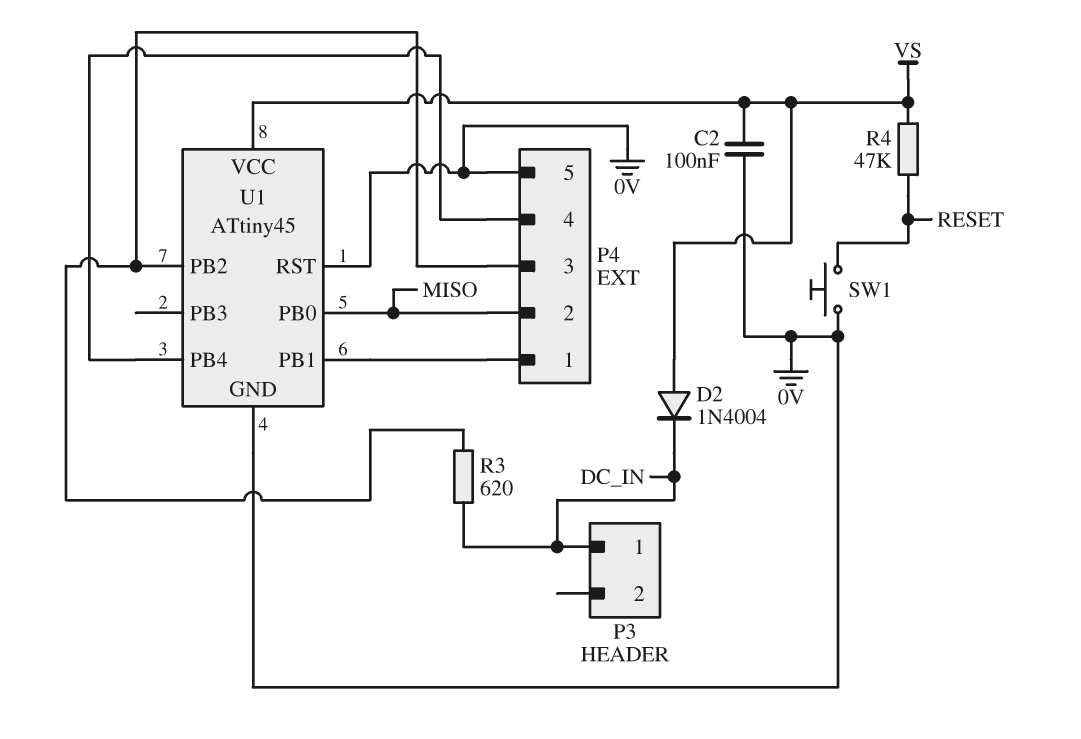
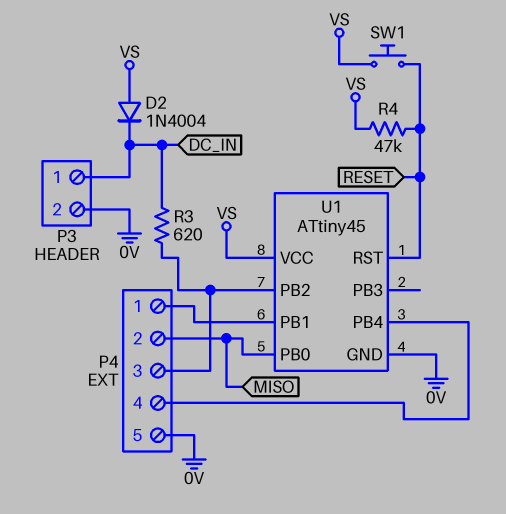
C2: 100nF (0V, VS) -> none
P3 pin 2: none -> 0V
SW1: button (0V, RESET) -> button (RESET, VS)
U1 pin RST: 0V -> RESET

